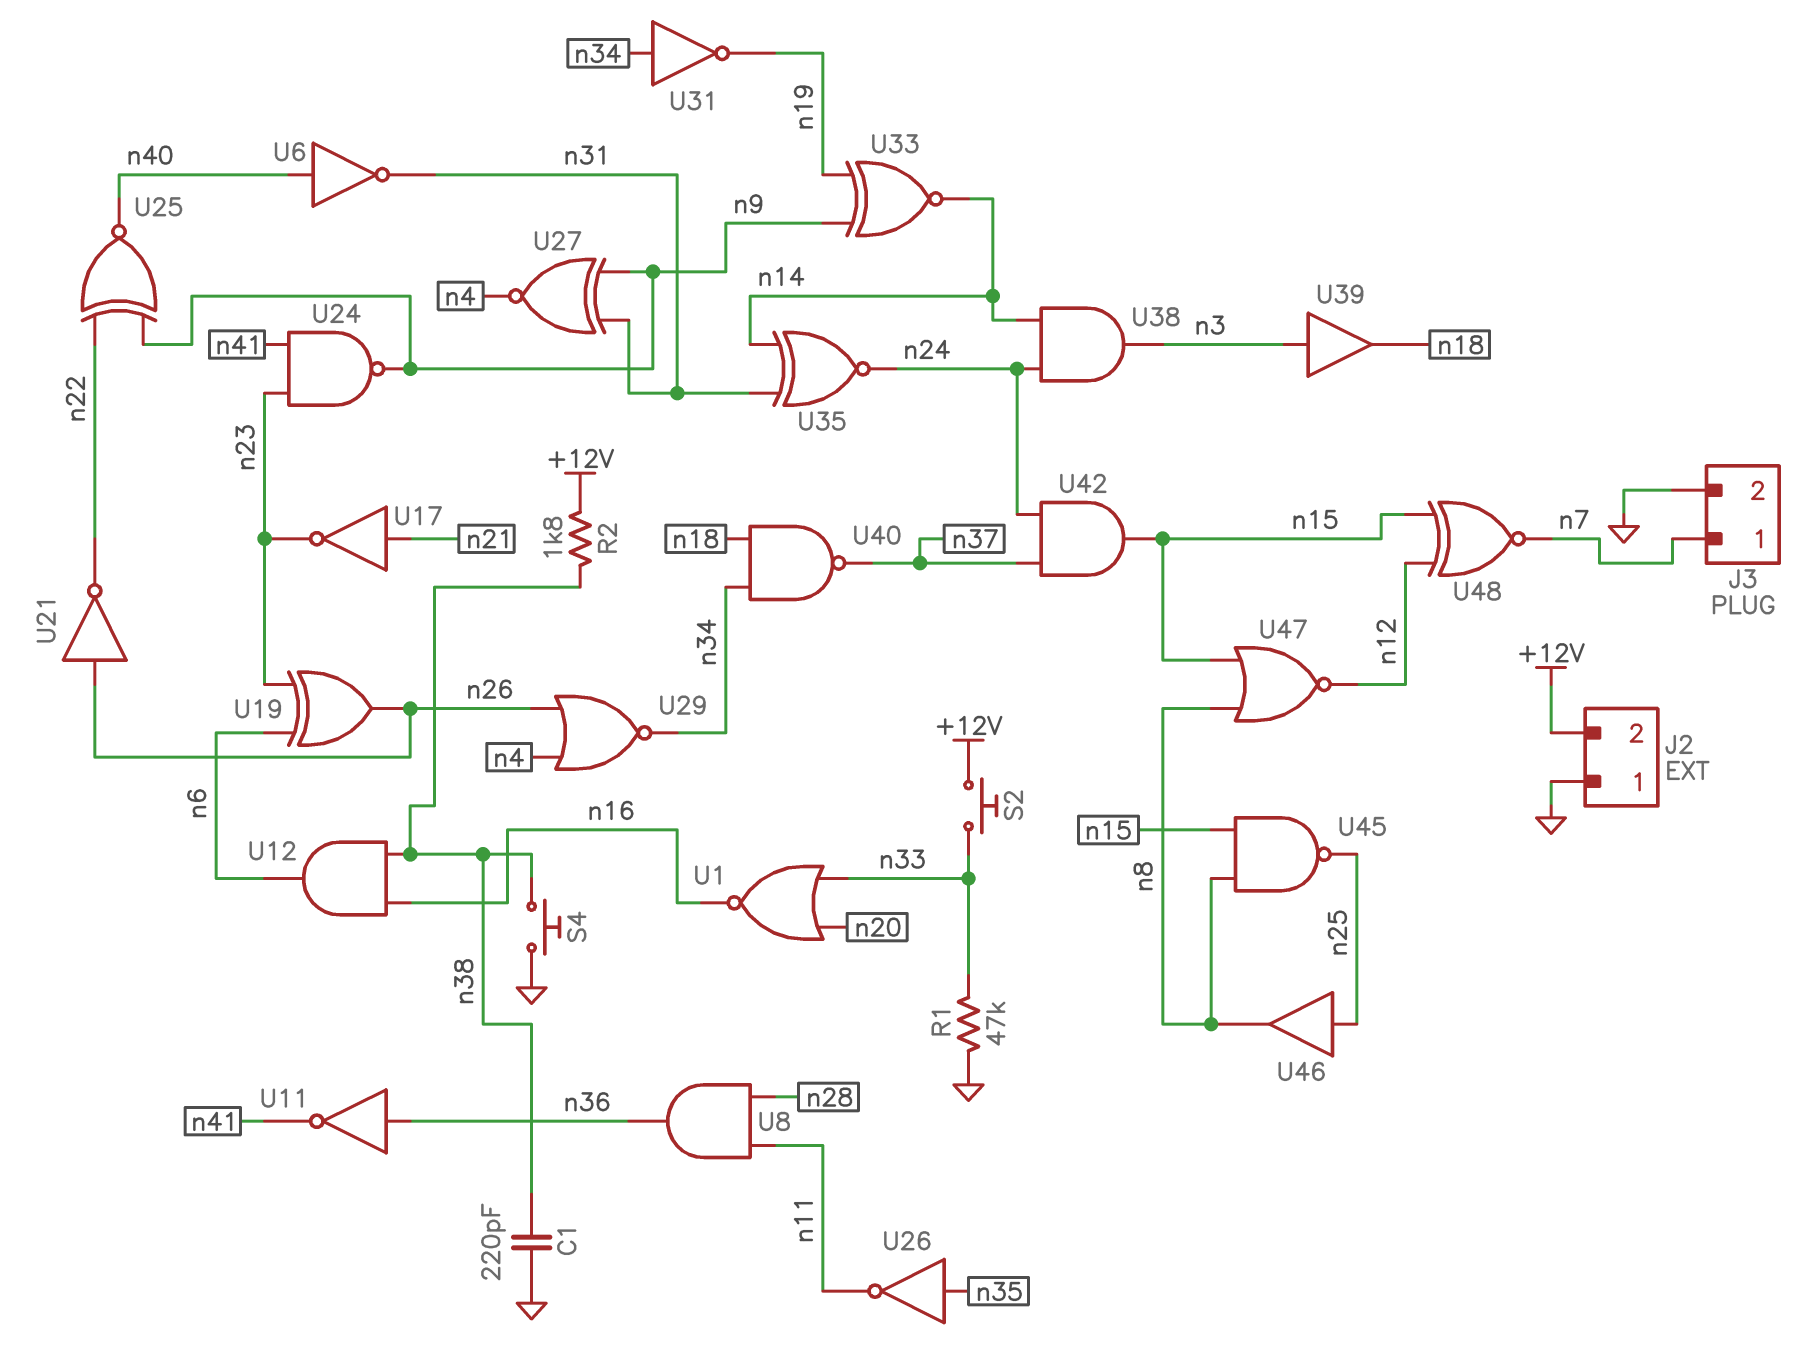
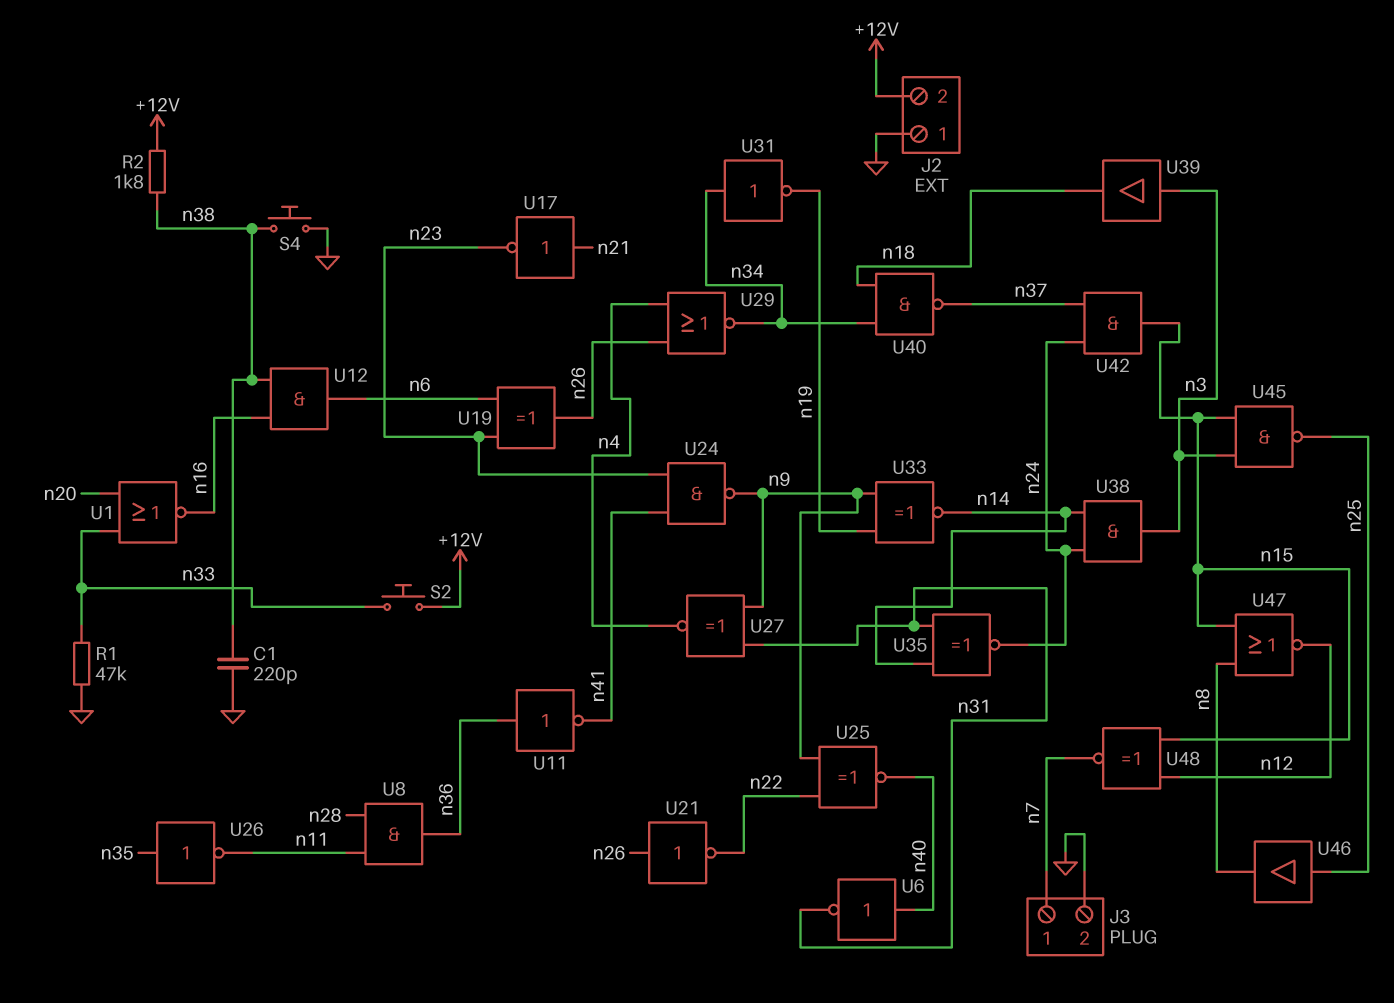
U45: NAND (in n8, in n15, out n25) -> NAND (in n3, in n15, out n25)

